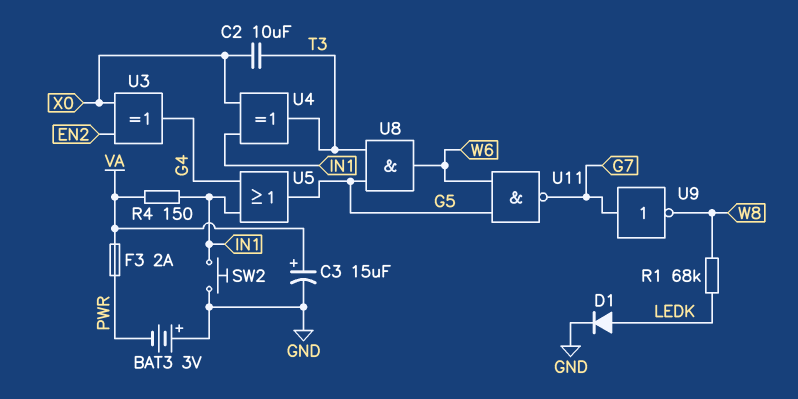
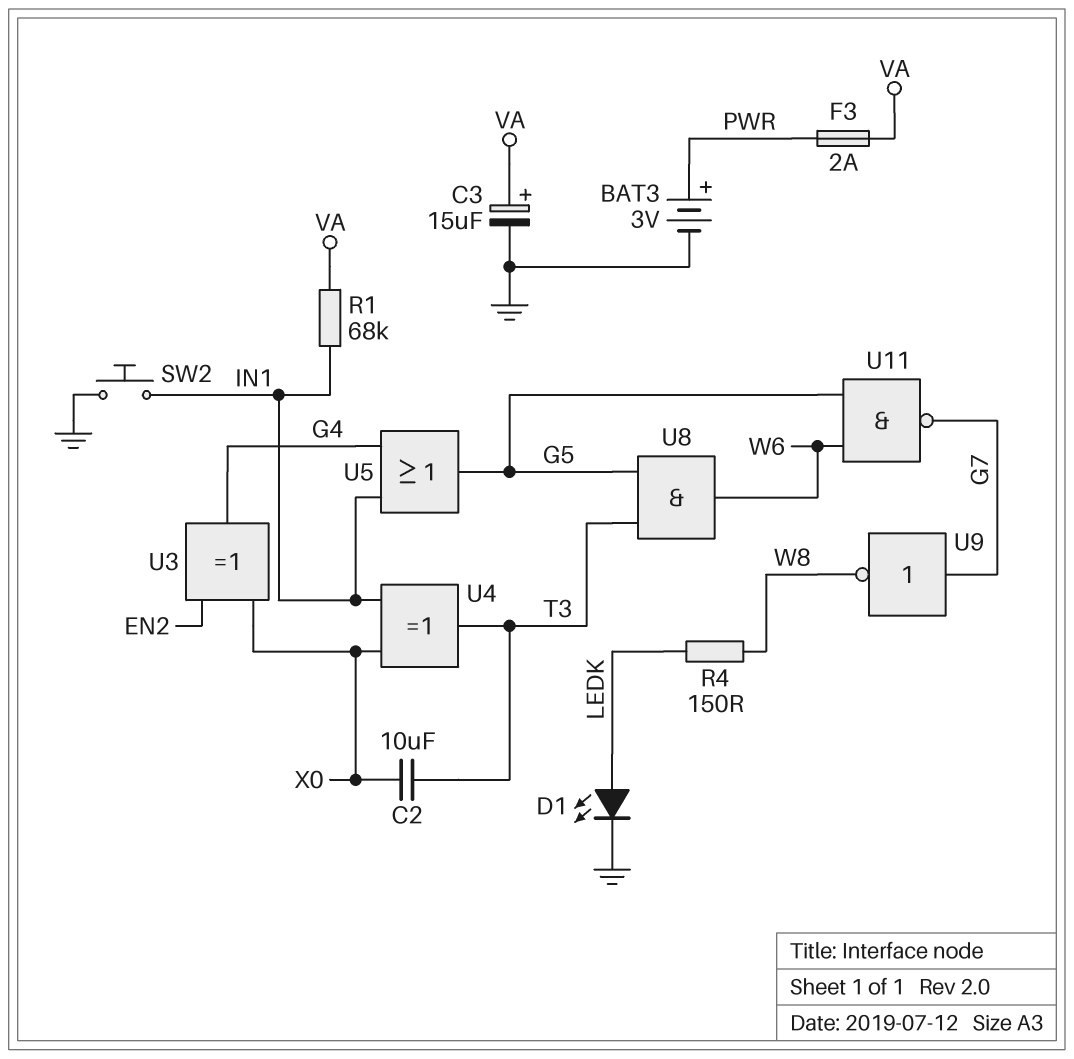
BAT3: 3V (plus GND, minus PWR) -> 3V (plus PWR, minus GND)
D1: diode (A LEDK, K GND) -> LED (A LEDK, K GND)
R1: 68k (LEDK, W8) -> 68k (IN1, VA)
R4: 150 (IN1, VA) -> 150 (LEDK, W8)

